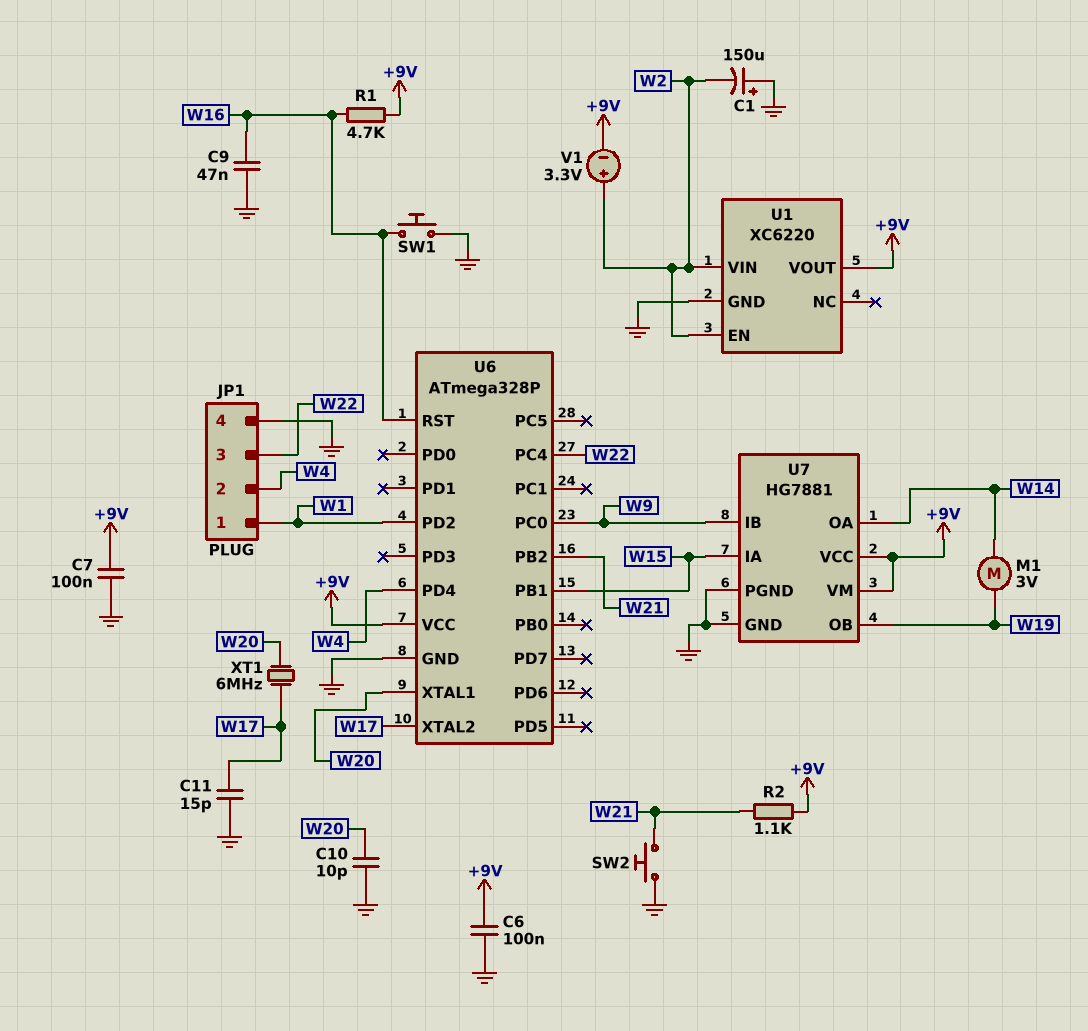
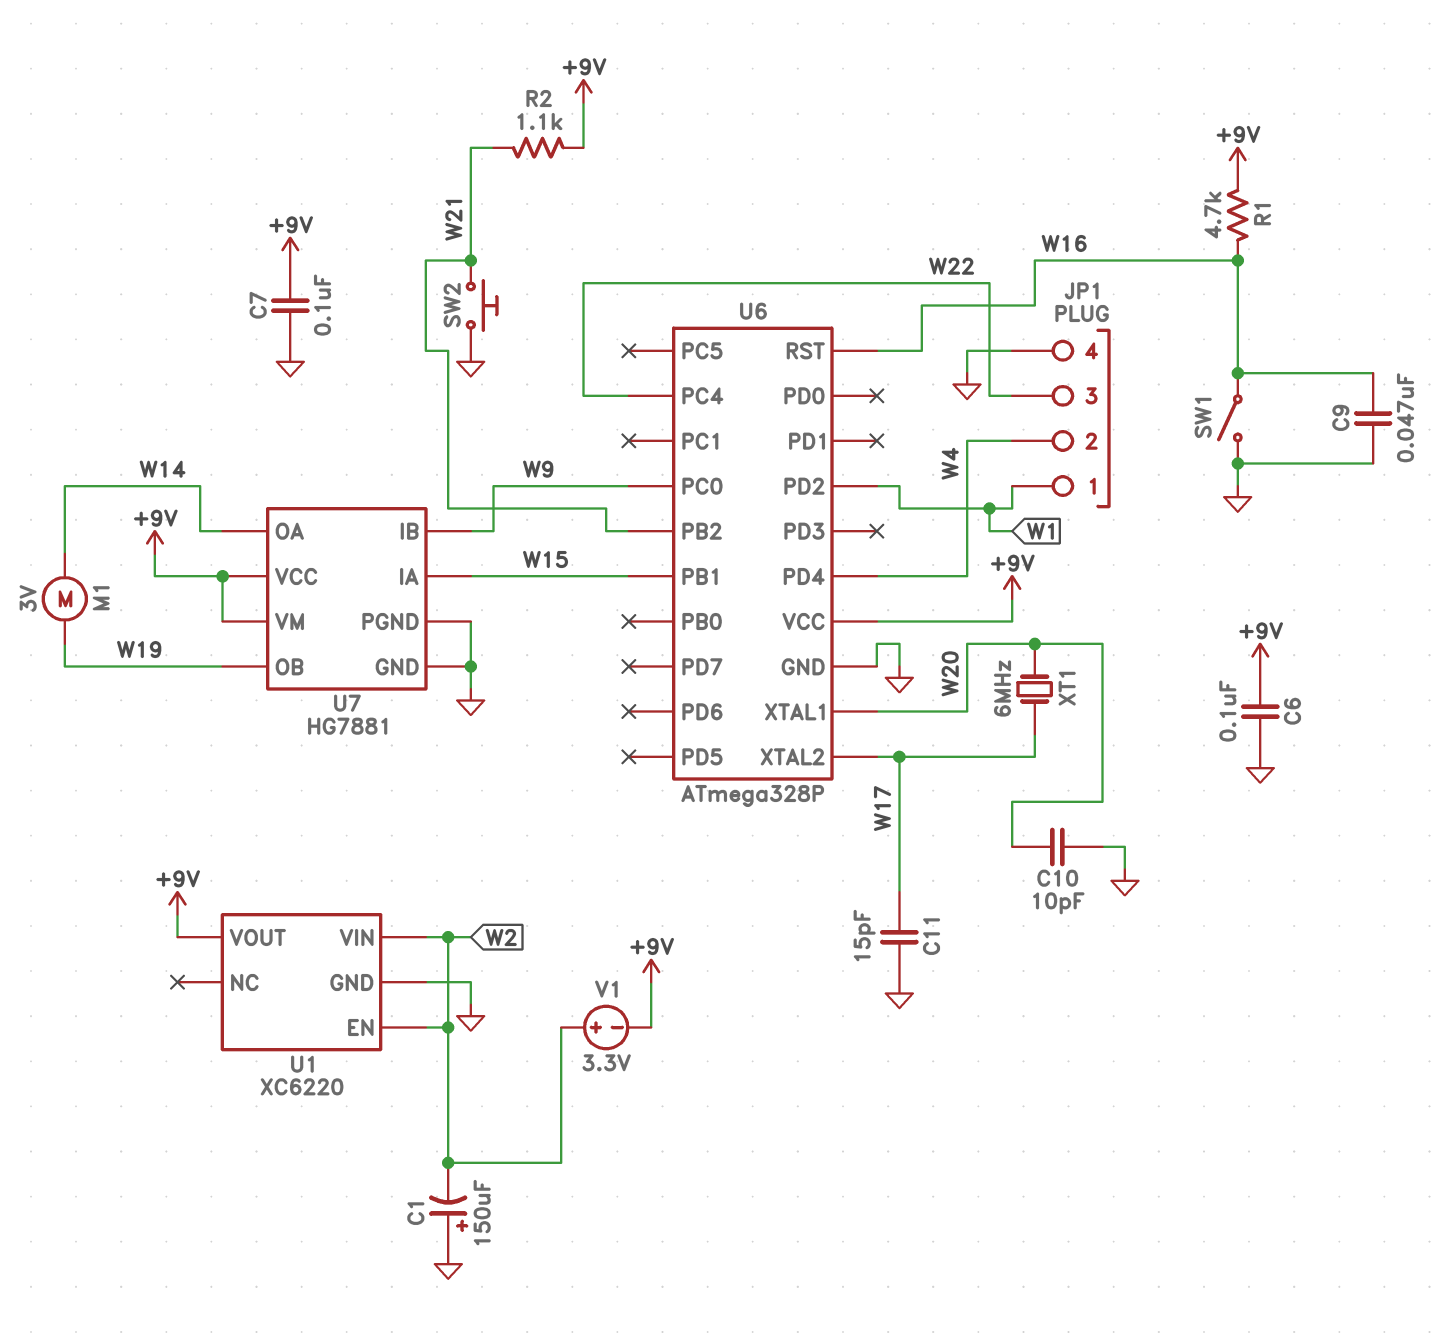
SW1: button (GND, W16) -> switch (GND, W16)

